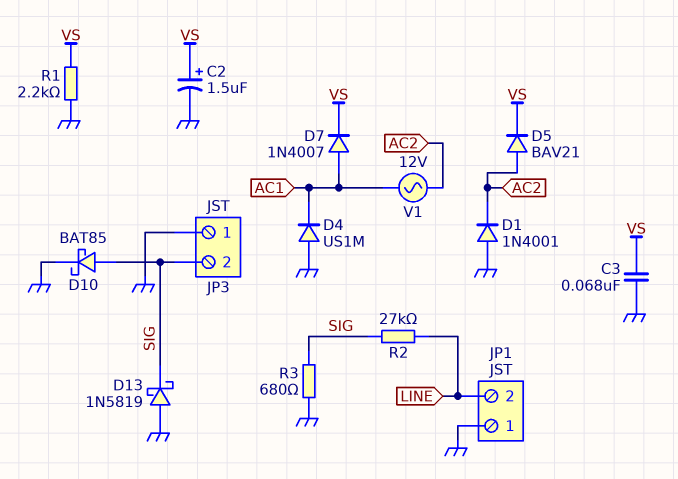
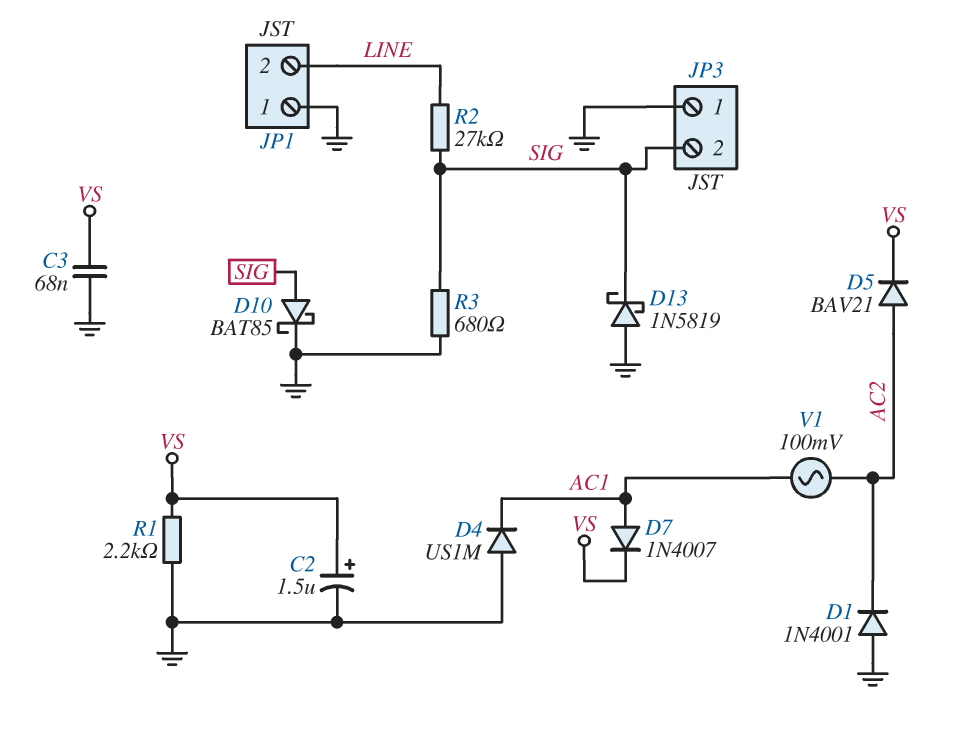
V1: AC 12V (AC1, AC2) -> AC 100mV (AC1, AC2)

